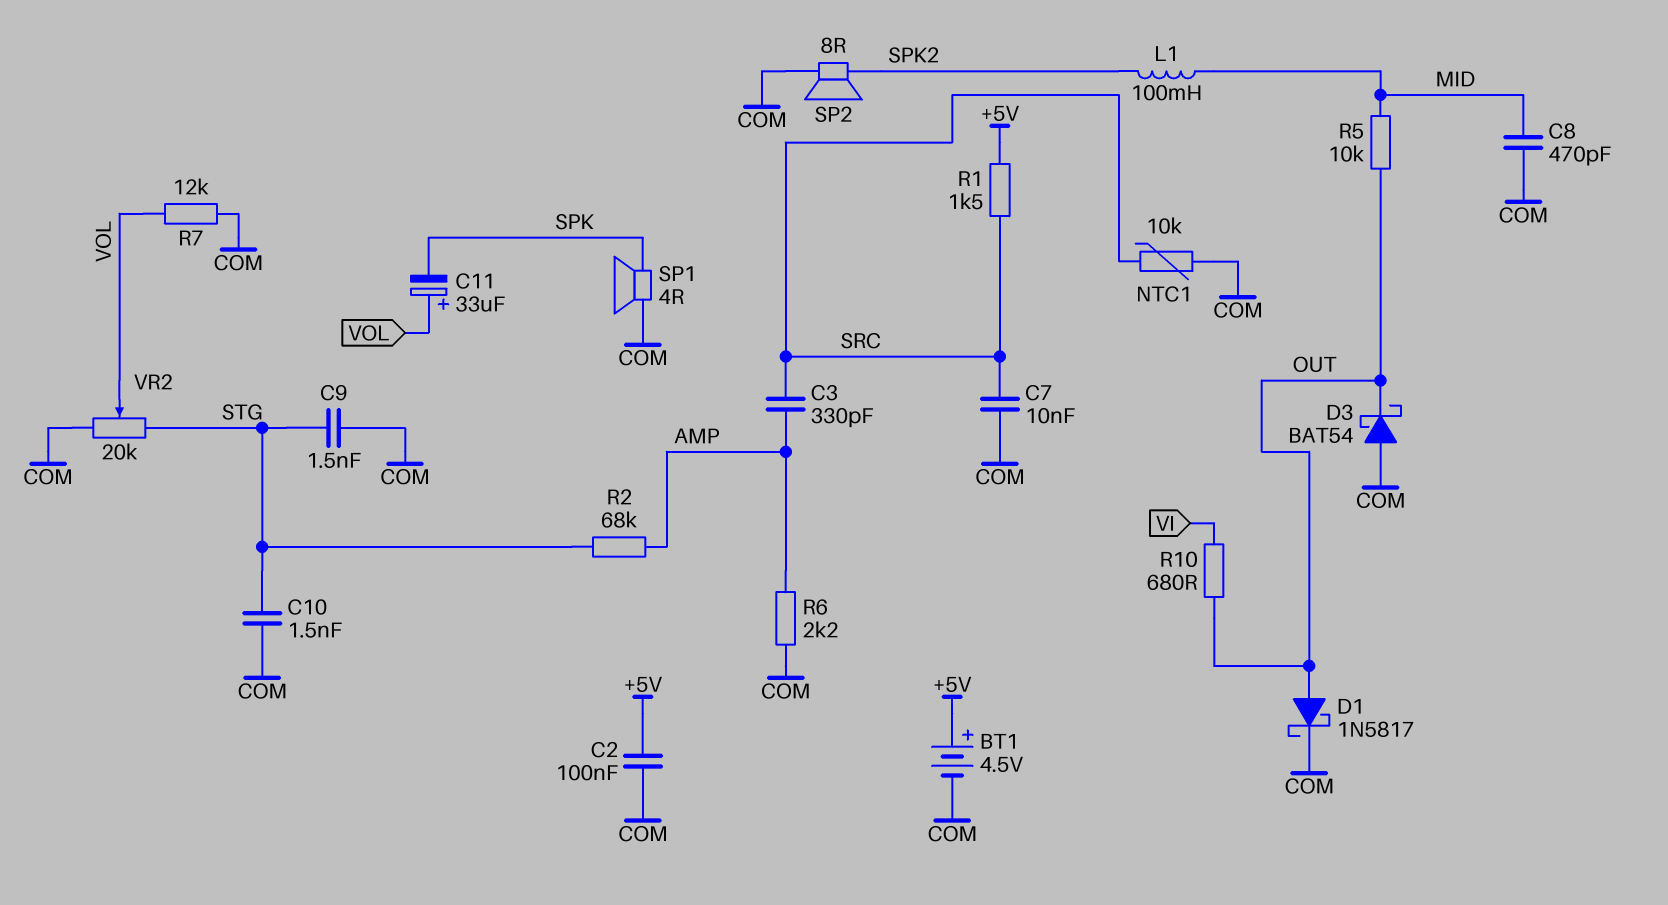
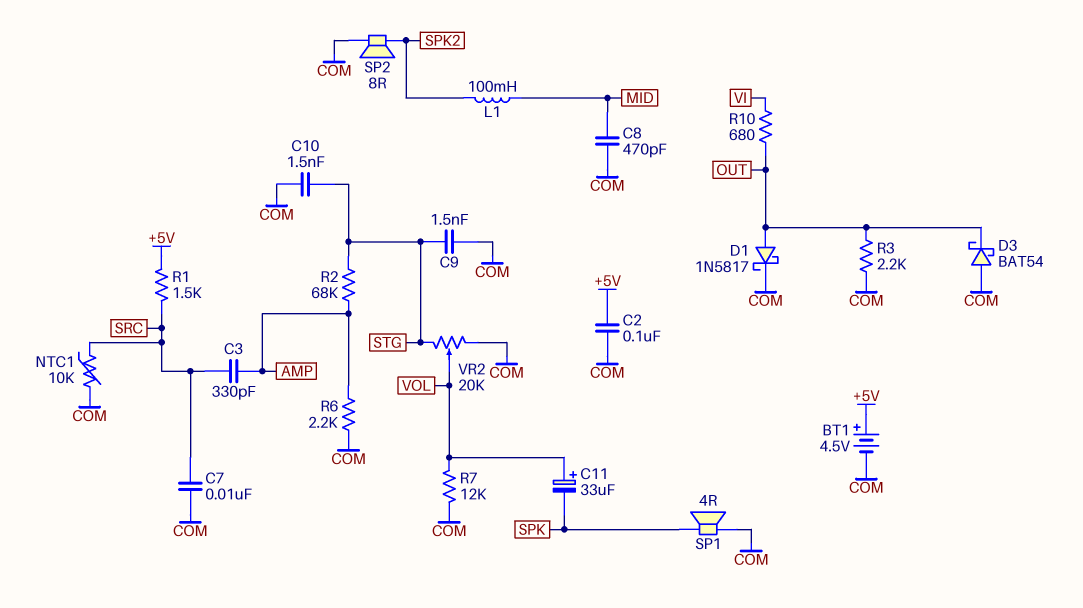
R3: none -> 2.2k (COM, OUT)
R5: 10k (MID, OUT) -> none

